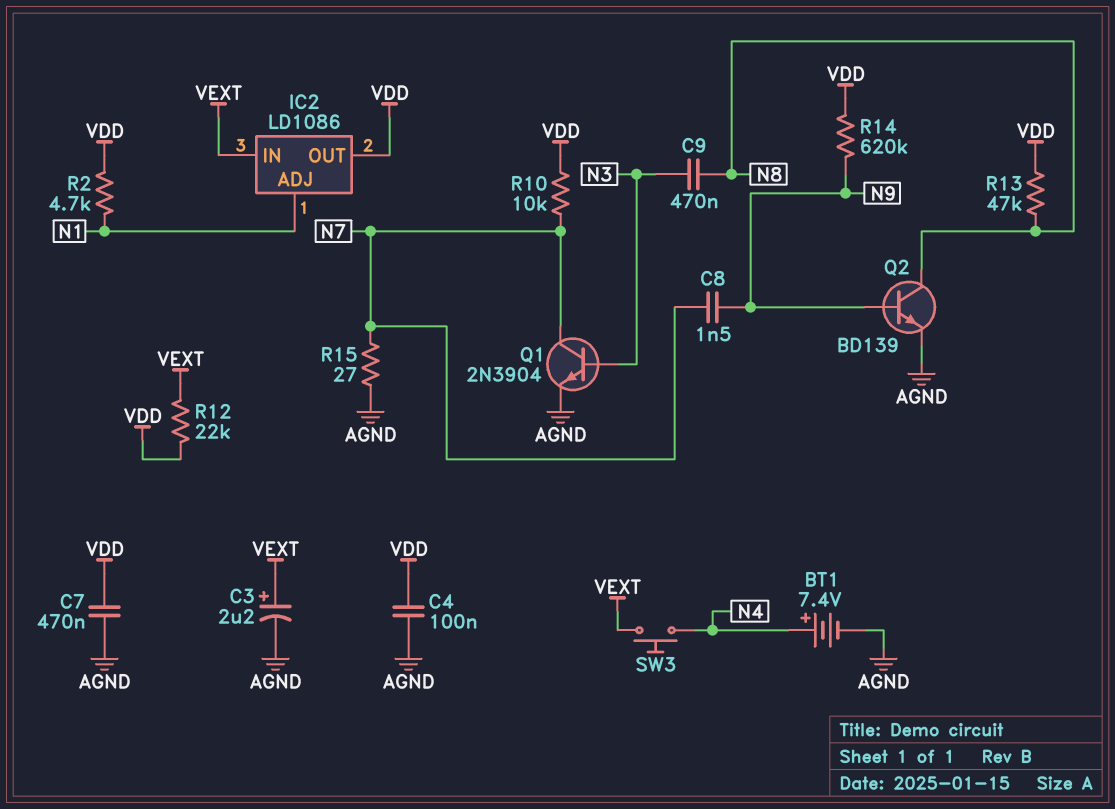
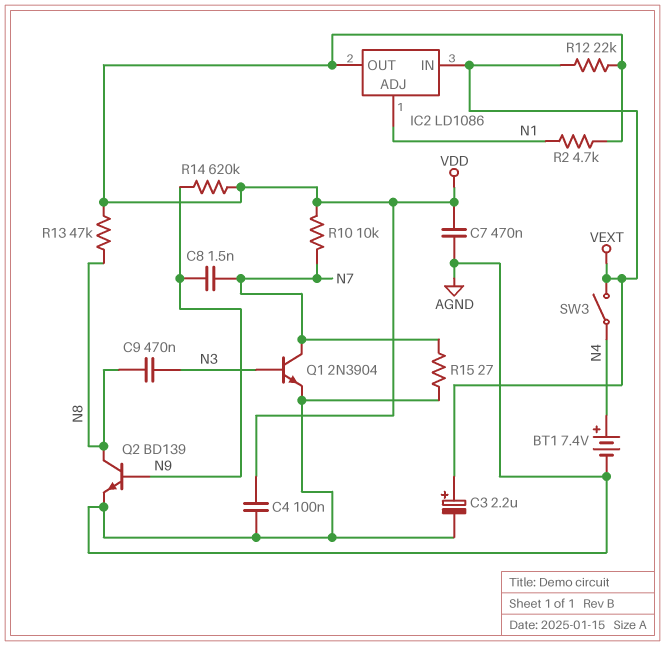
SW3: button (N4, VEXT) -> switch (N4, VEXT)

